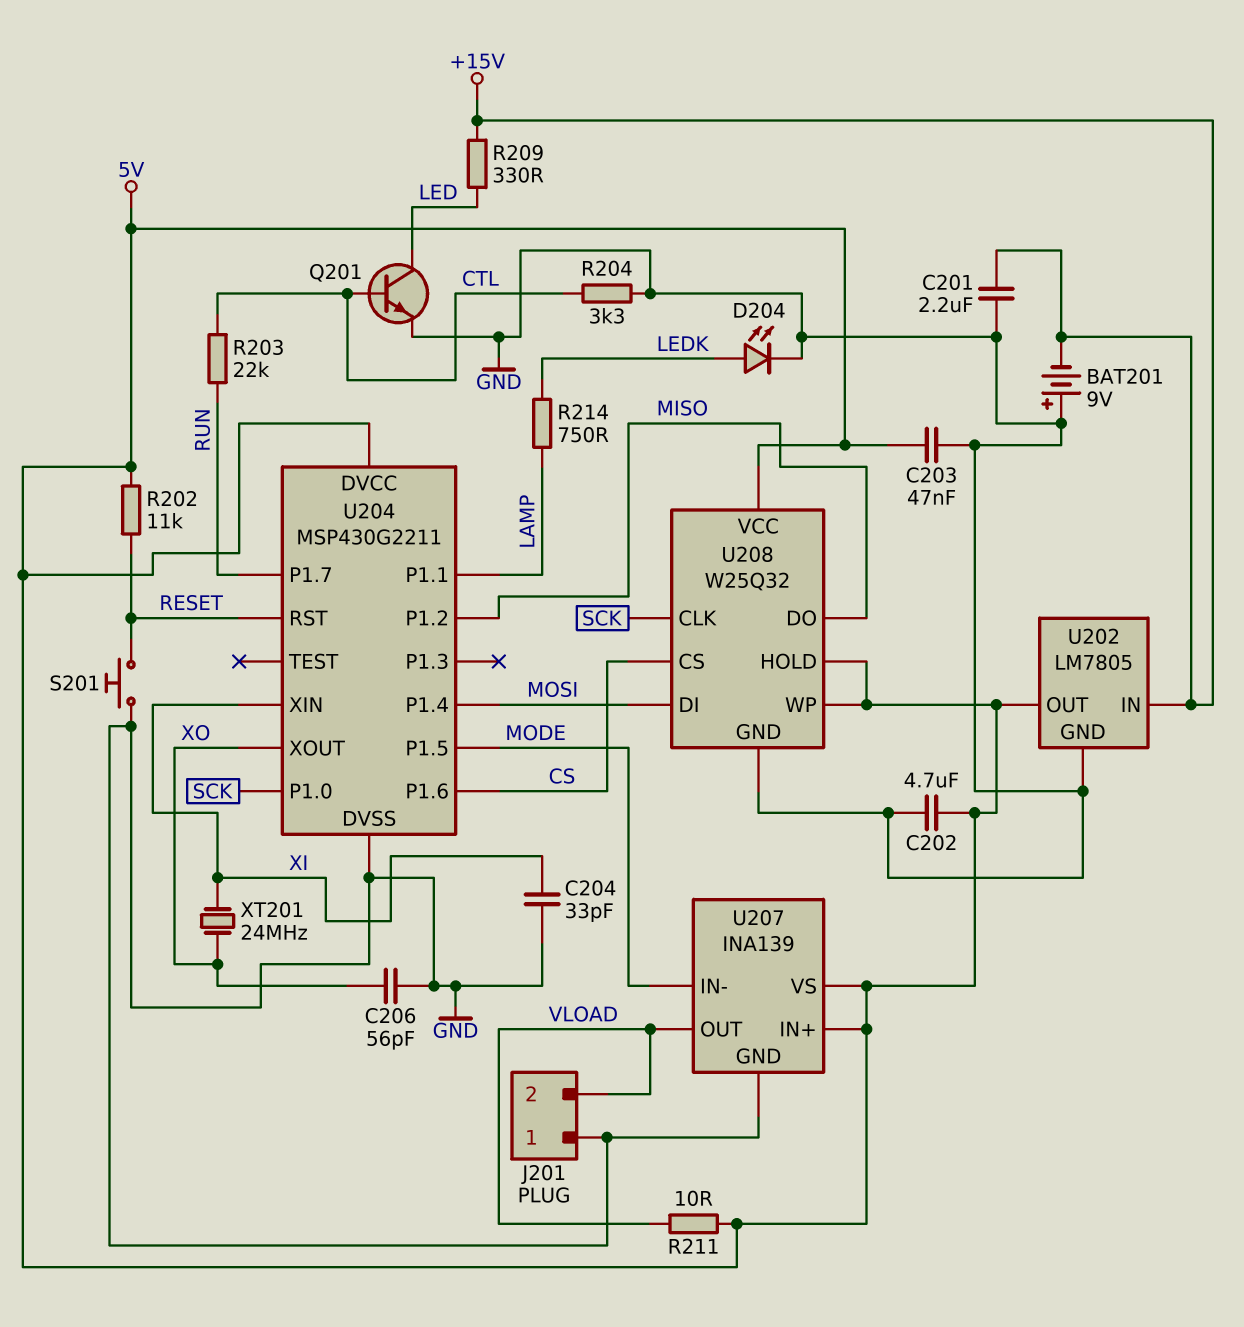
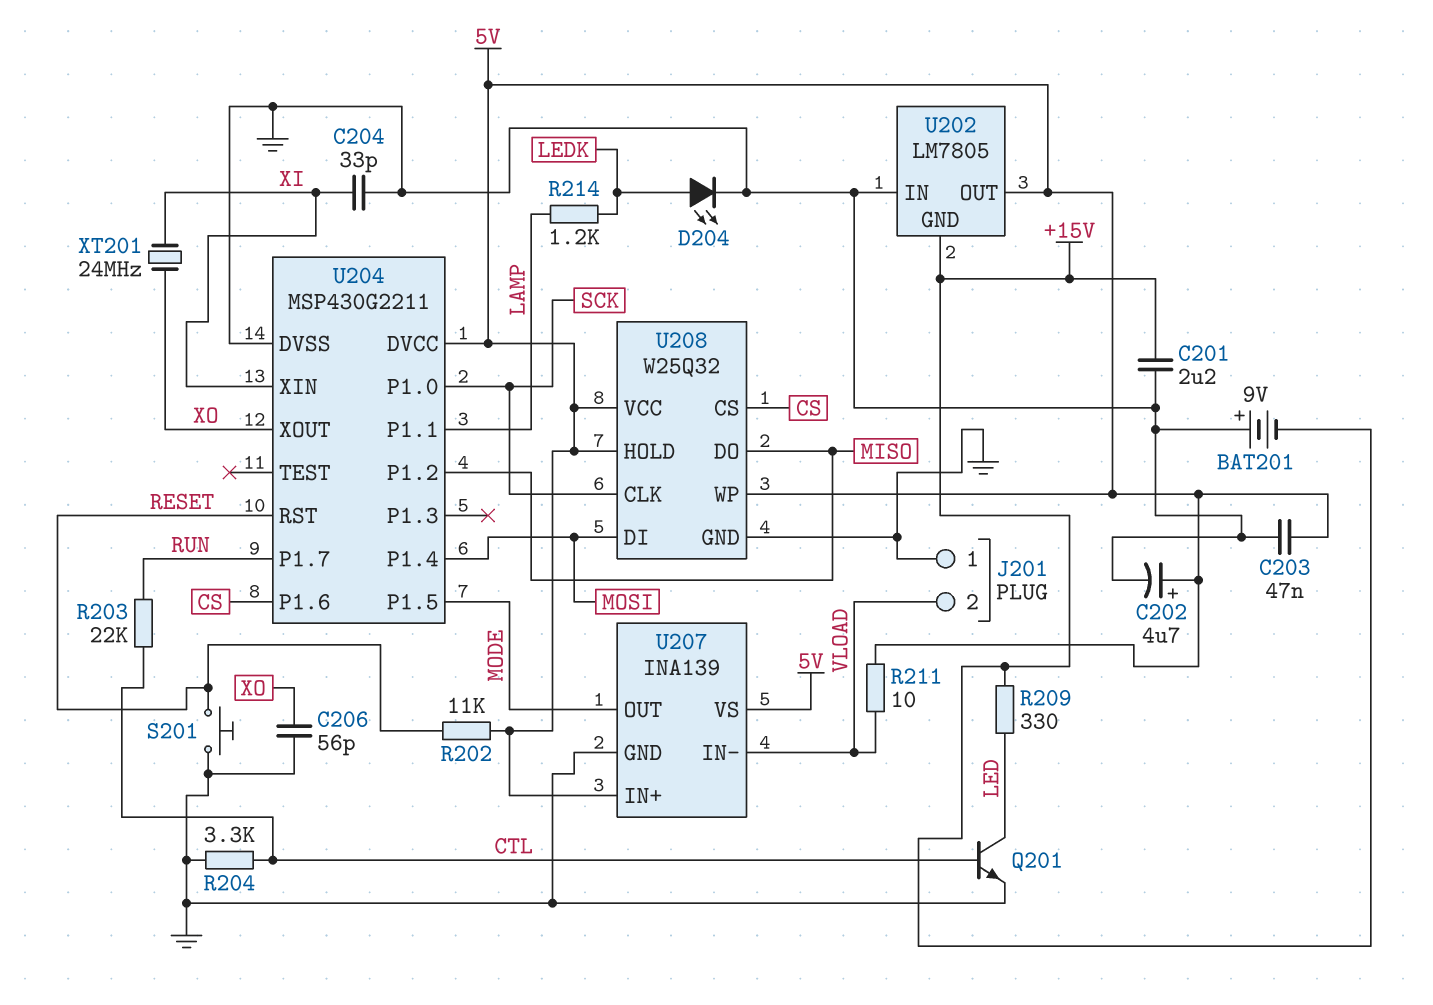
C202: 4.7uF (5V, GND) -> 4.7uF (plus 5V, minus GND)
R214: 750 (LAMP, LEDK) -> 1.2k (LAMP, LEDK)
U202 pin GND: GND -> +15V
U202 pin IN: +15V -> GND
U207 pin IN-: MODE -> VLOAD
U207 pin OUT: VLOAD -> MODE

